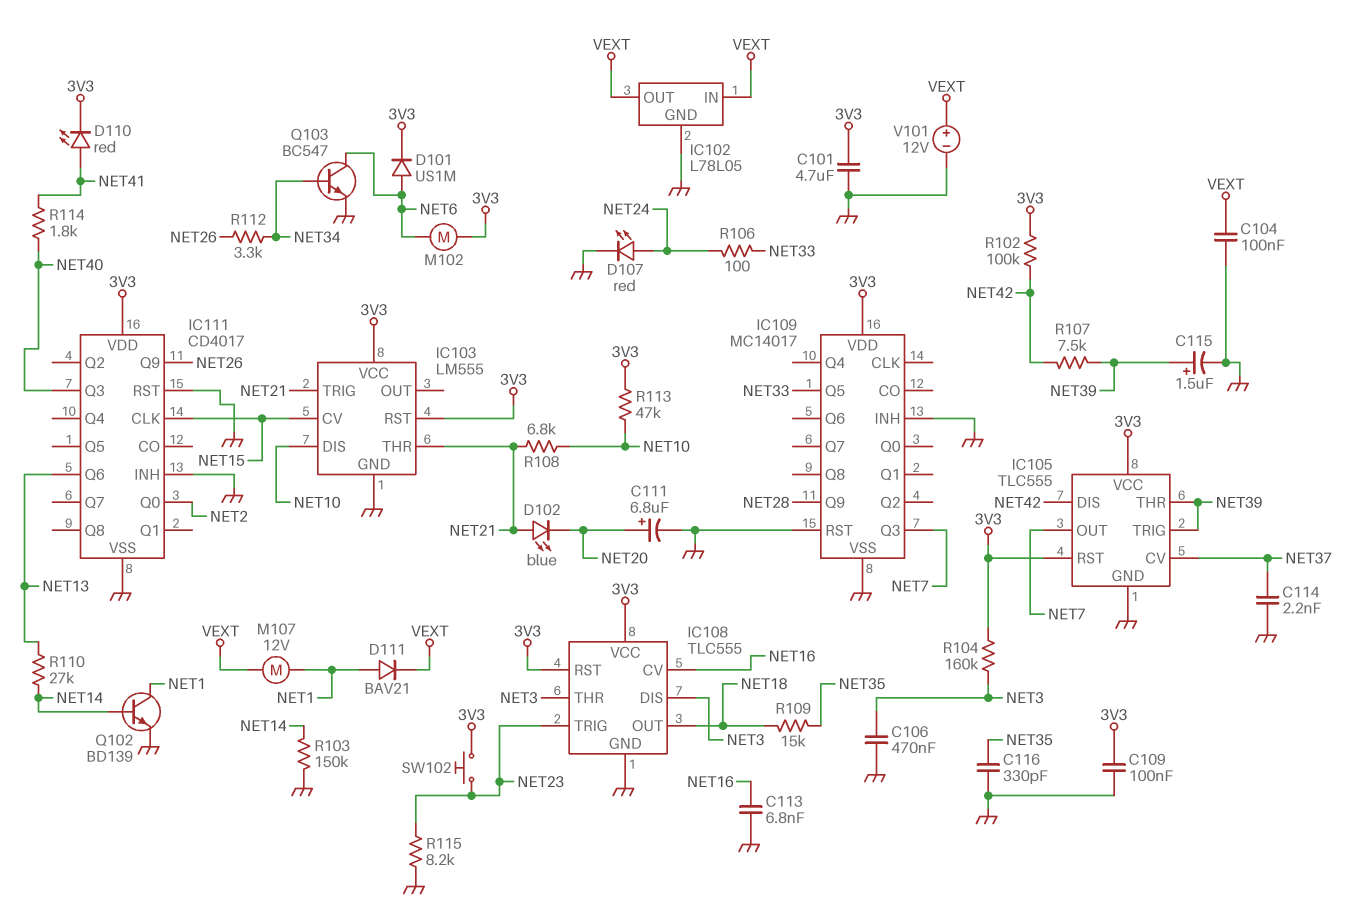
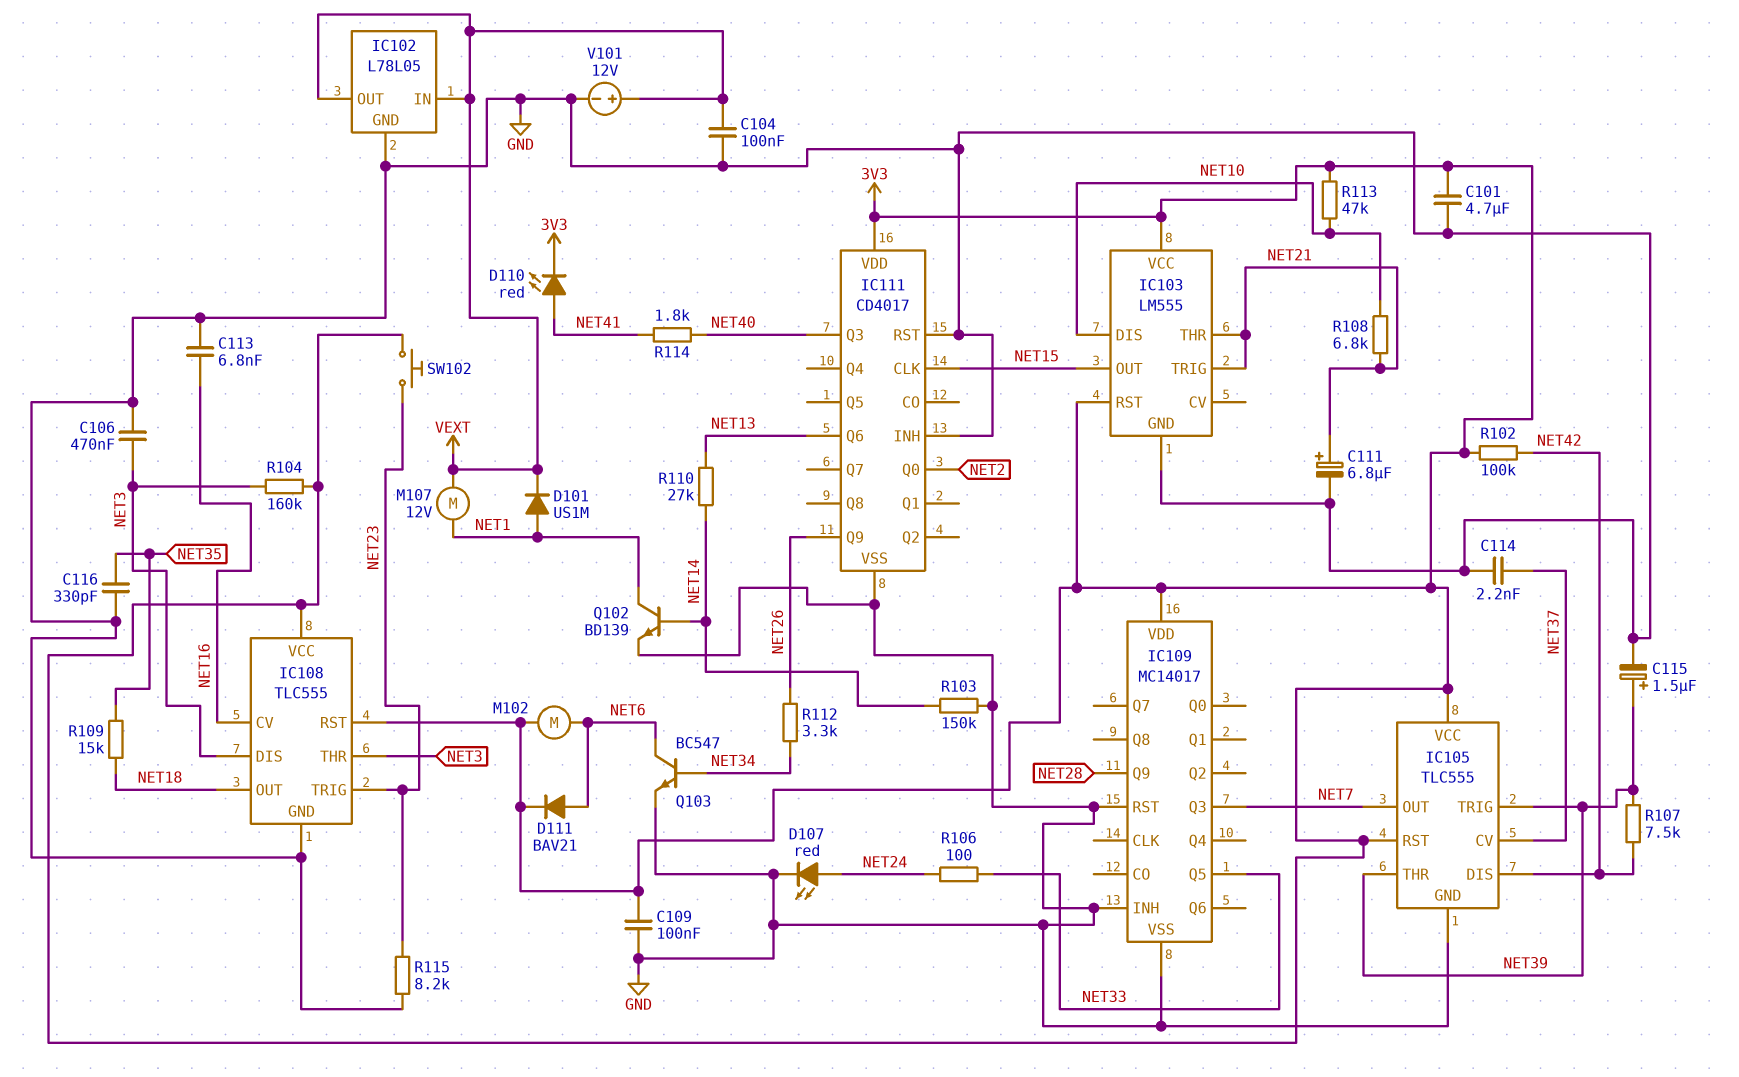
C111: 6.8uF (plus NET20, minus GND) -> 6.8uF (plus NET21, minus GND)
D101: diode US1M (A NET6, K 3V3) -> diode US1M (A NET1, K VEXT)
D102: LED blue (A NET21, K NET20) -> none
D111: diode BAV21 (A NET1, K VEXT) -> diode BAV21 (A NET6, K 3V3)
IC103 pin CV: NET15 -> none
IC103 pin OUT: none -> NET15

